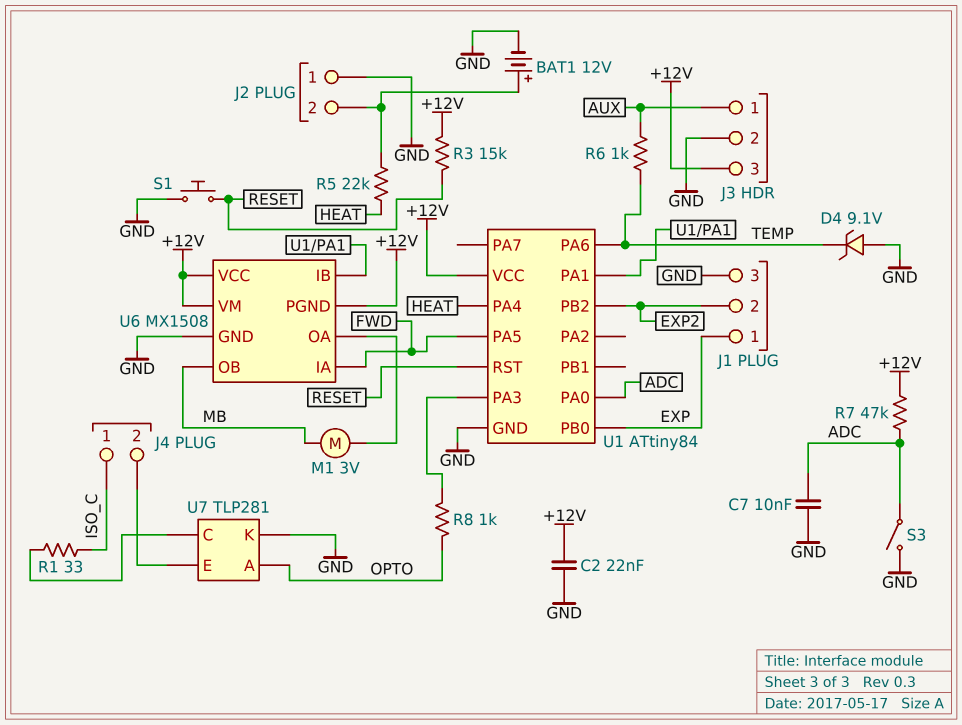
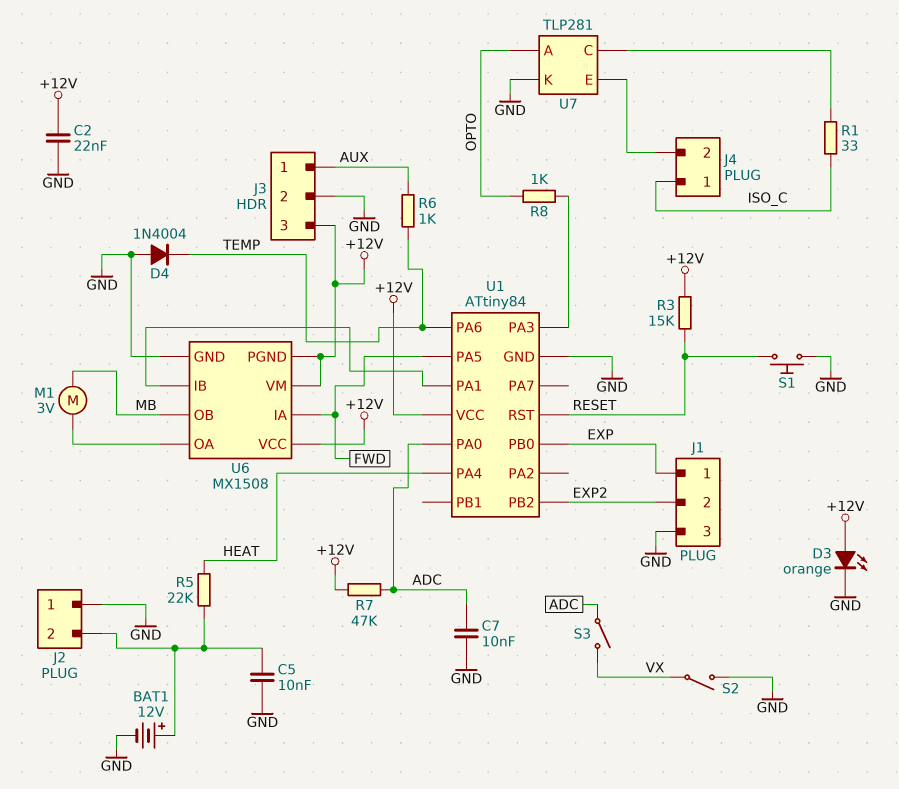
C5: none -> 10nF (GND, J2/2)
D3: none -> LED orange (A +12V, K GND)
D4: zener 9.1V (A GND, K TEMP) -> diode 1N4004 (A GND, K TEMP)
S2: none -> switch (GND, VX)
S3: switch (ADC, GND) -> switch (ADC, VX)

